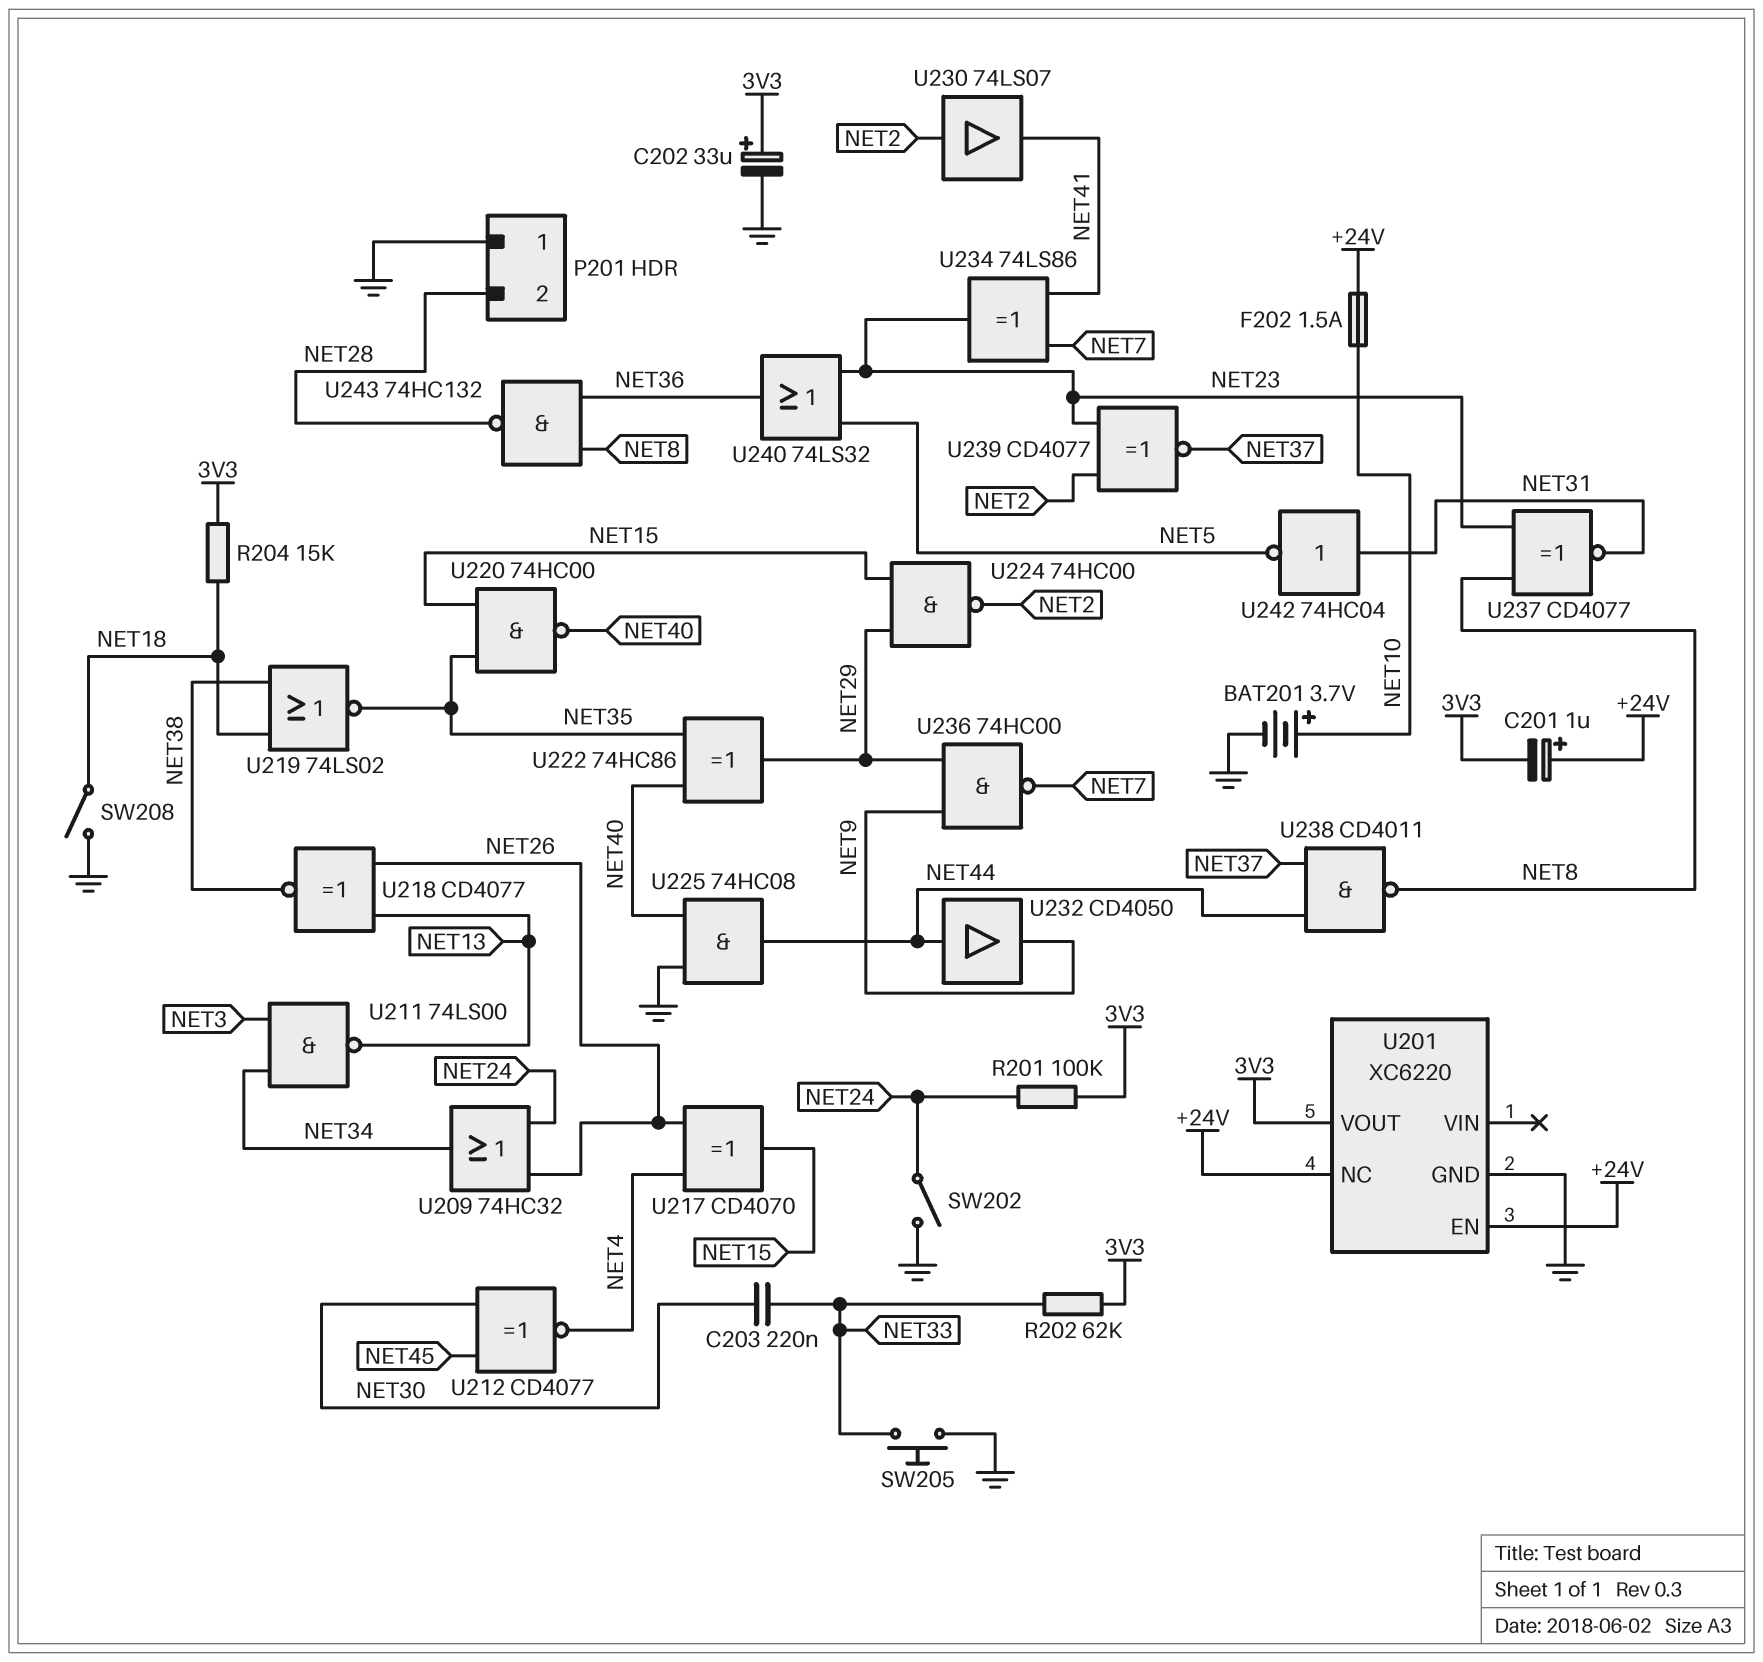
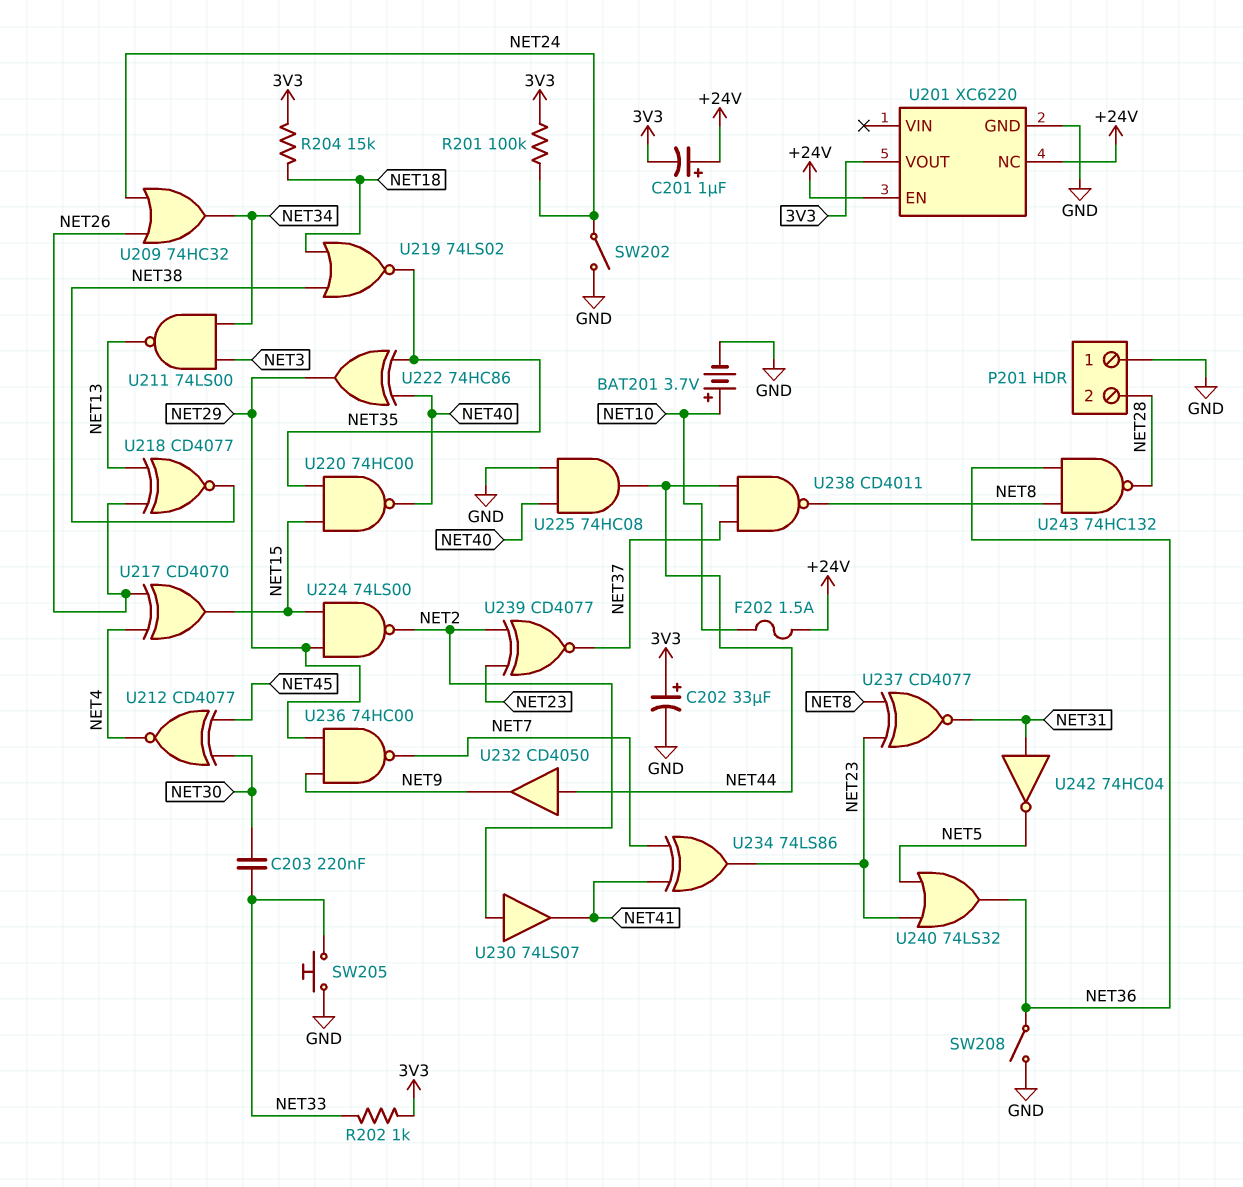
R202: 62k (3V3, NET33) -> 1k (3V3, NET33)
SW208: switch (GND, NET18) -> switch (GND, NET36)
U224: NAND 74HC00 (in NET15, in NET29, out NET2) -> NAND 74LS00 (in NET15, in NET29, out NET2)

